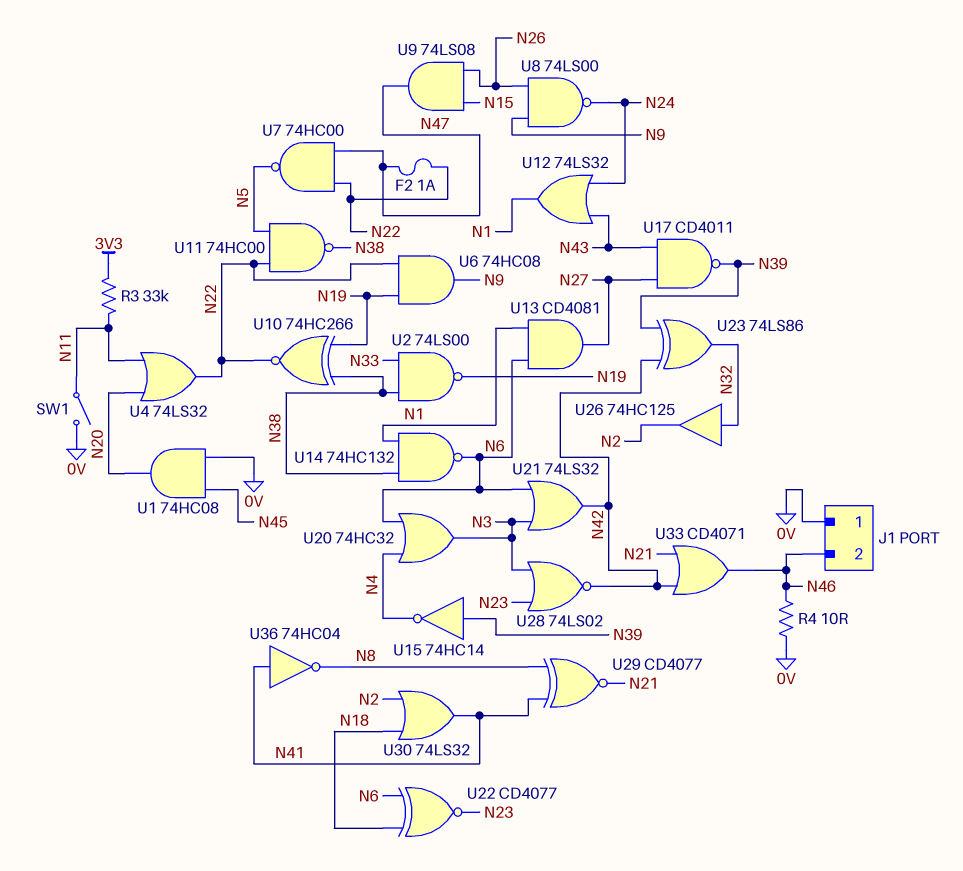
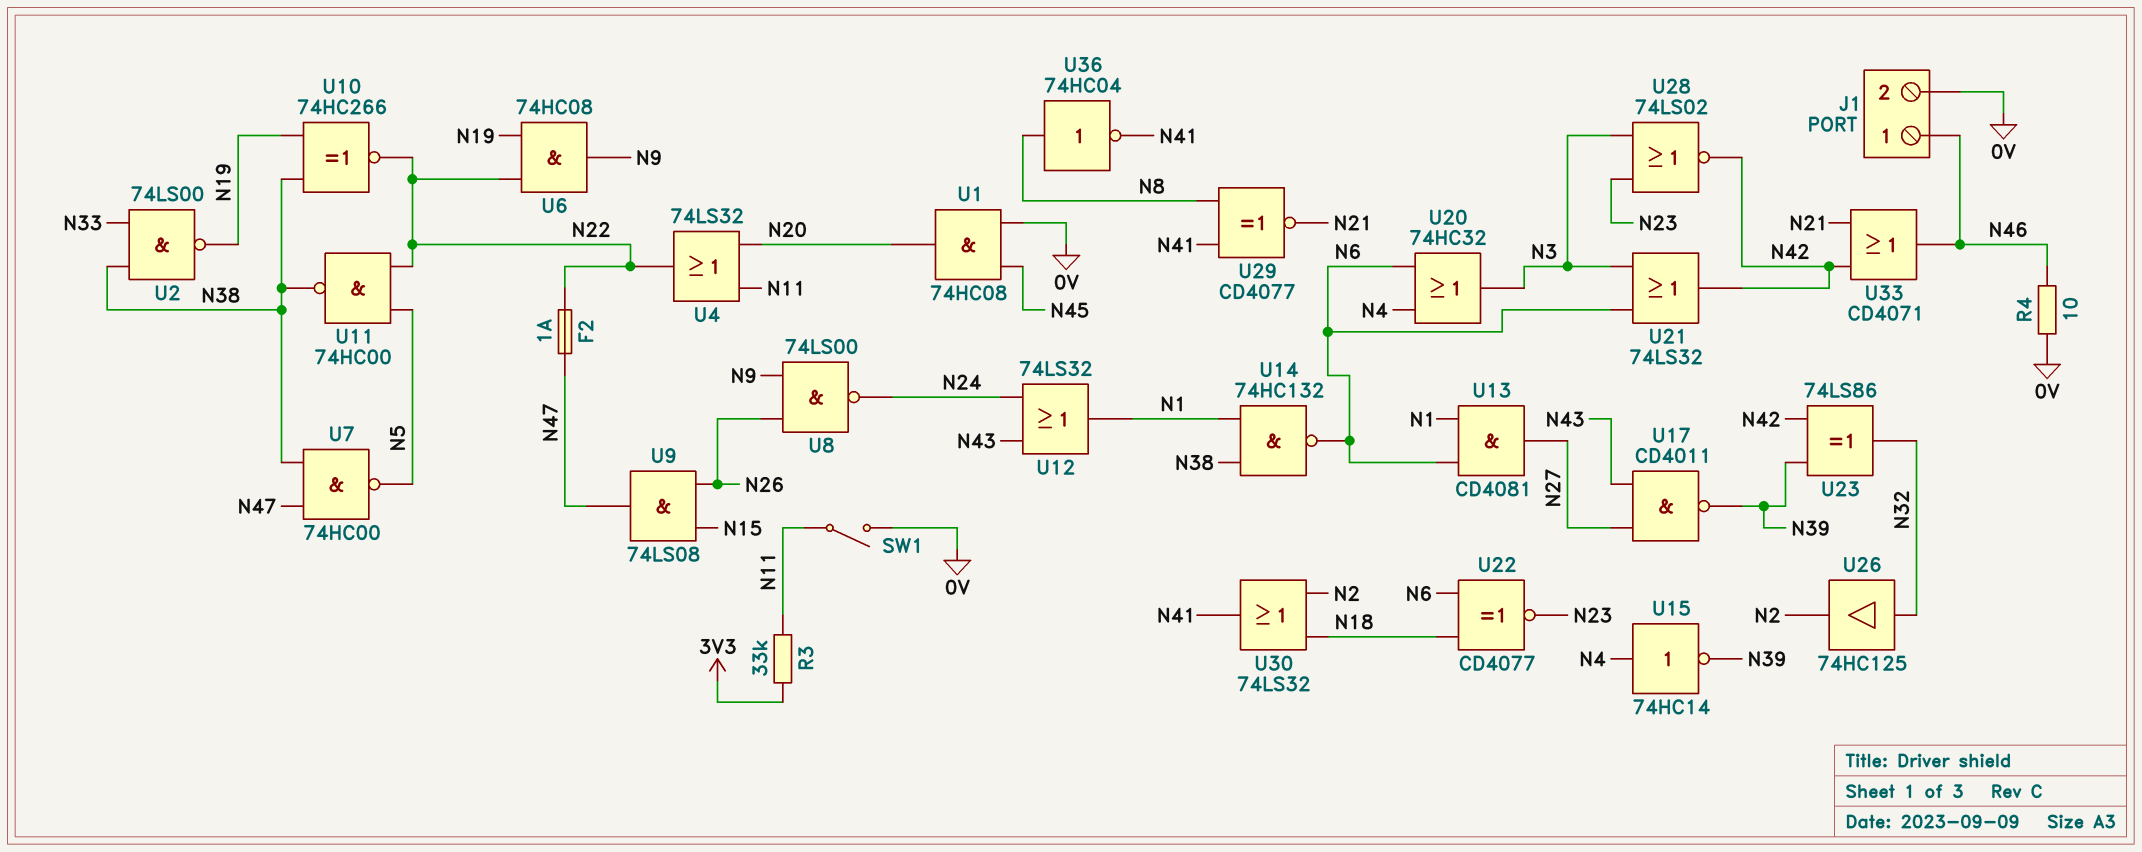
J1 pin 1: 0V -> N46
J1 pin 2: N46 -> 0V
U7: NAND 74HC00 (in N22, in N47, out N5) -> NAND 74HC00 (in N38, in N47, out N5)
U15: NOT 74HC14 (in N39, out N4) -> NOT 74HC14 (in N4, out N39)
U36: NOT 74HC04 (in N41, out N8) -> NOT 74HC04 (in N8, out N41)

